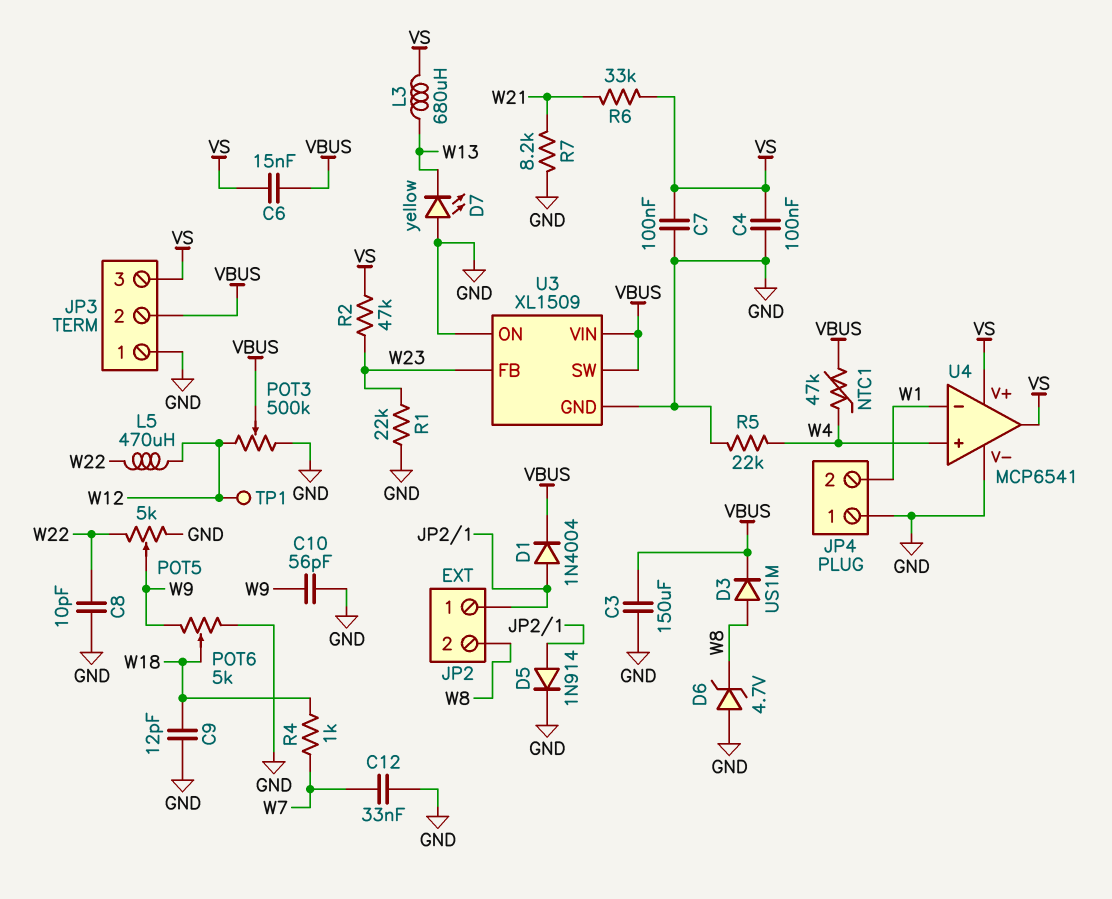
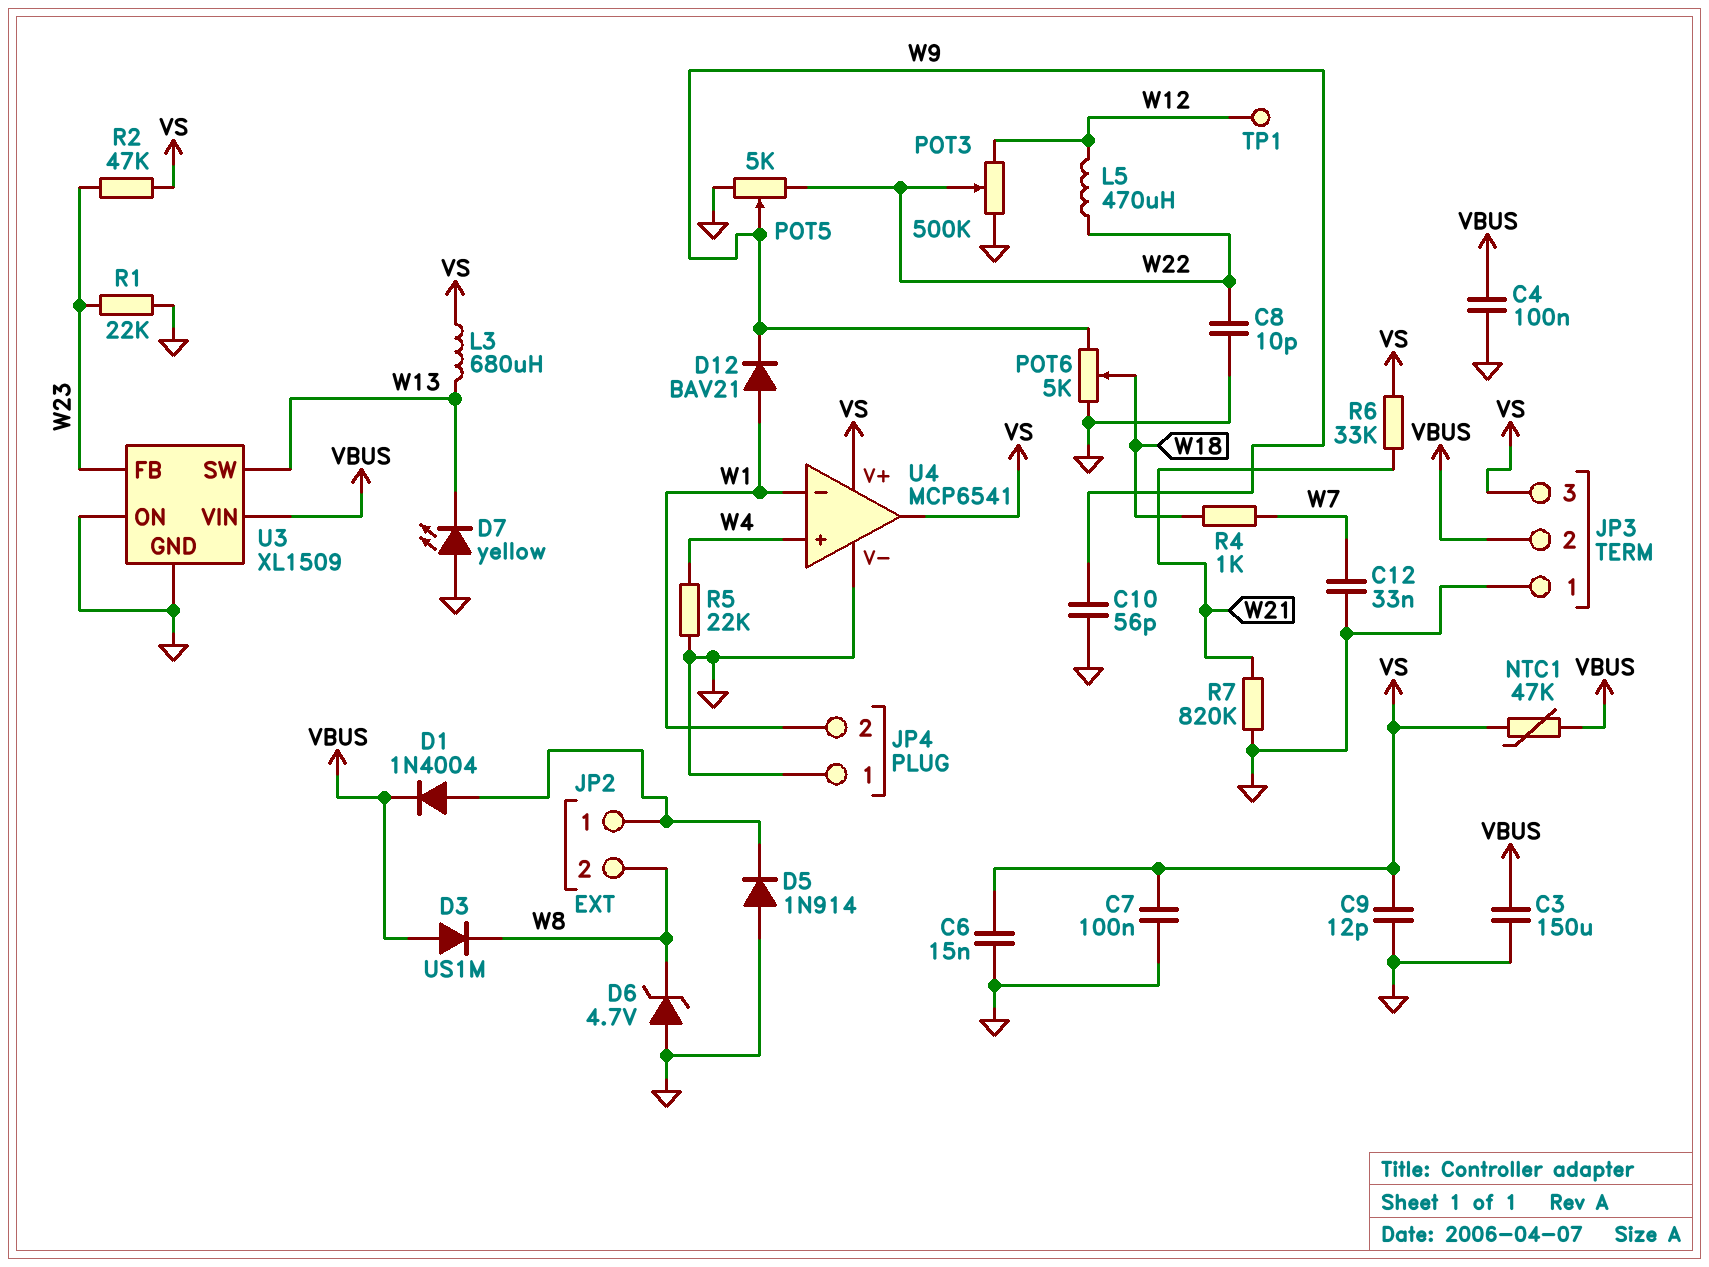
C4: 100nF (GND, VS) -> 100nF (GND, VBUS)
C6: 15nF (VBUS, VS) -> 15nF (GND, VS)
C9: 12pF (GND, W18) -> 12pF (GND, VS)
D3: diode US1M (A W8, K VBUS) -> diode US1M (A VBUS, K W8)
D5: diode 1N914 (A JP2/1, K GND) -> diode 1N914 (A GND, K JP2/1)
D12: none -> diode BAV21 (A W1, K W9)
NTC1: 47k (VBUS, W4) -> 47k (VBUS, VS)
POT3: 500k (GND, W12, wiper VBUS) -> 500k (GND, W12, wiper W22)
R7: 8.2k (GND, W21) -> 820k (GND, W21)
U3 pin SW: VBUS -> W13

